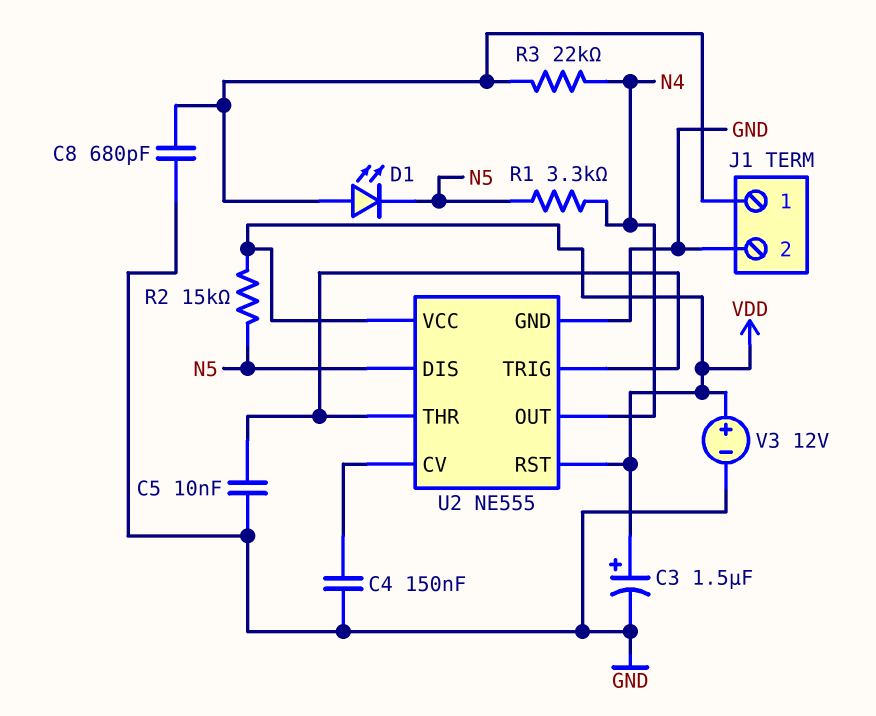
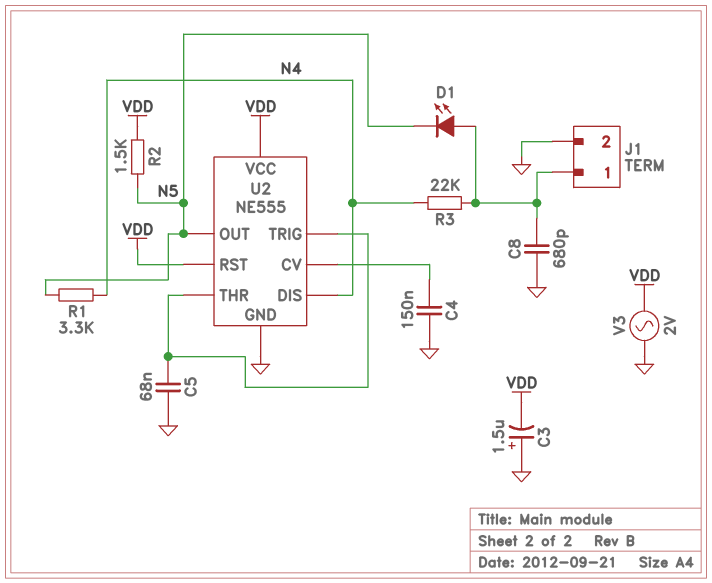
C3: 1.5uF (plus VDD, minus GND) -> 1.5uF (plus GND, minus VDD)
C5: 10nF (GND, U2/THR) -> 68nF (GND, U2/THR)
R2: 15k (N5, VDD) -> 1.5k (N5, VDD)
U2 pin DIS: N5 -> N4
U2 pin OUT: N4 -> N5
V3: 12V (plus VDD, minus GND) -> AC 2V (GND, VDD)

